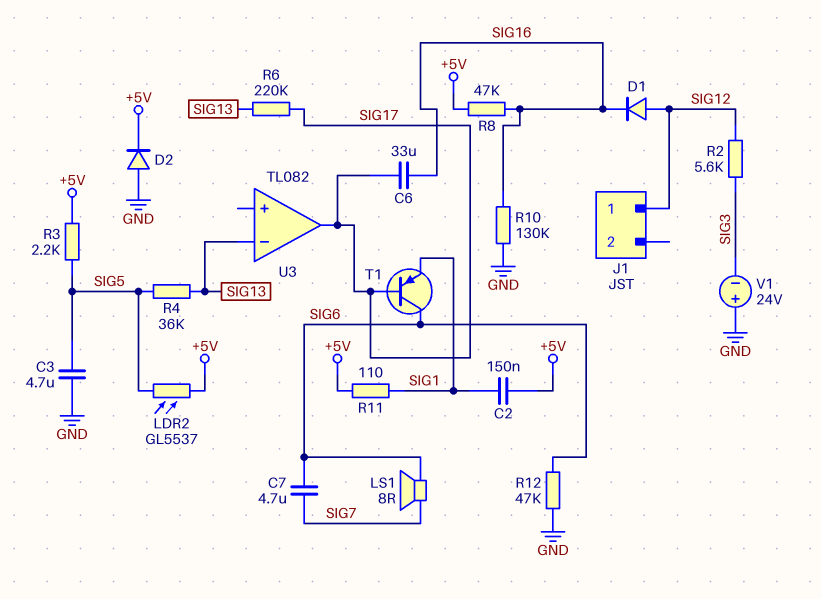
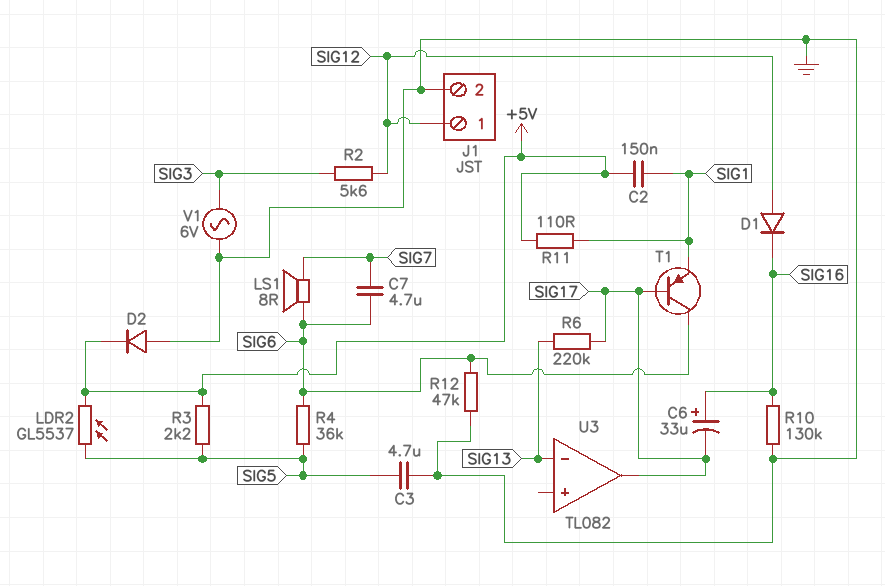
C6: 33uF (SIG16, SIG17) -> 33uF (plus SIG16, minus SIG17)
J1 pin 2: none -> GND
R4: 36k (SIG5, SIG13) -> 36k (SIG5, SIG6)
R8: 47k (+5V, SIG16) -> none
V1: 24V (plus GND, minus SIG3) -> AC 6V (GND, SIG3)

